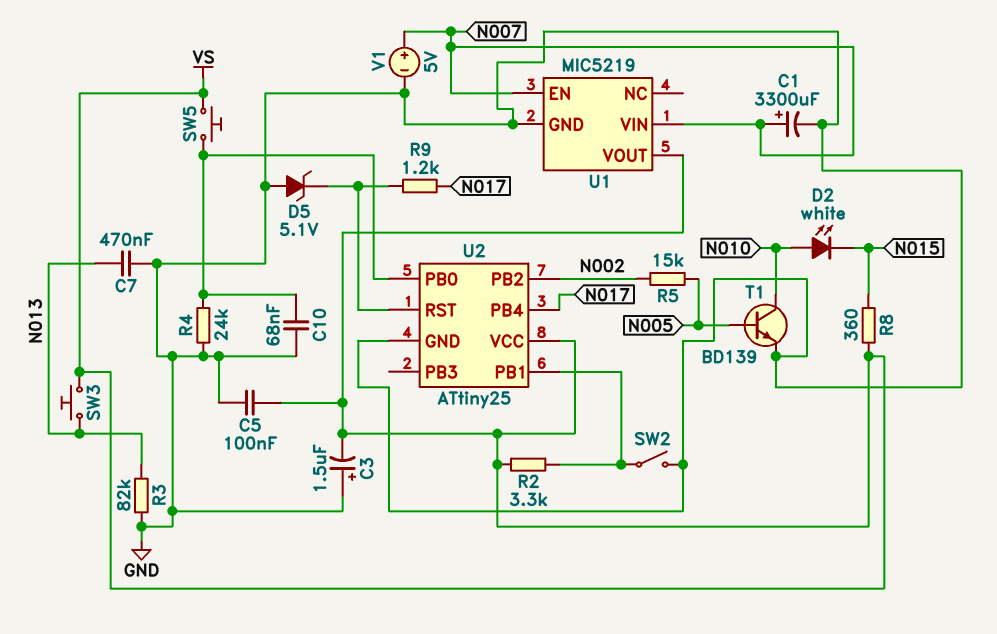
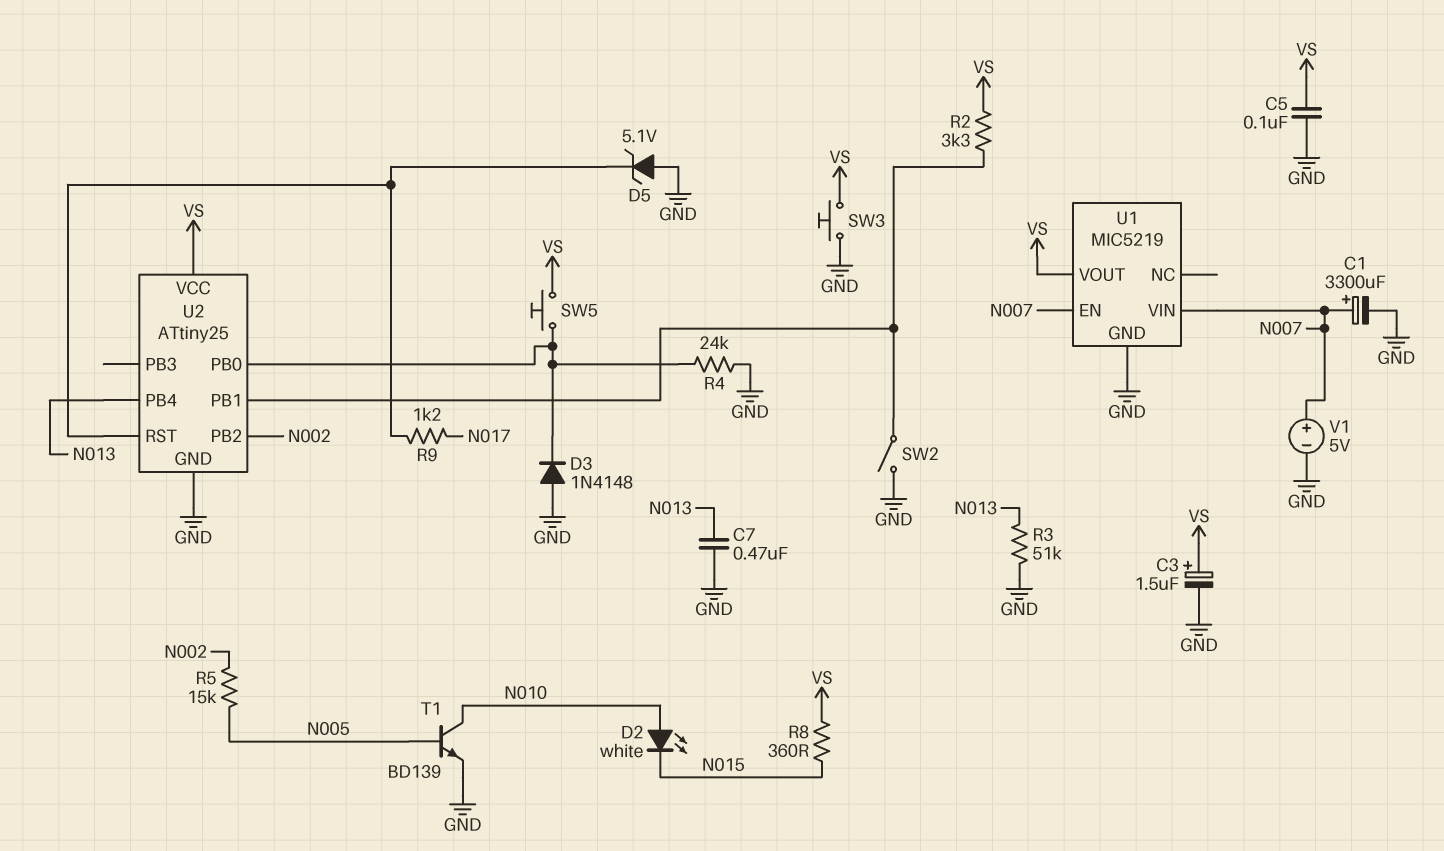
C3: 1.5uF (plus GND, minus VS) -> 1.5uF (plus VS, minus GND)
C10: 68nF (GND, U2/PB0) -> none
D3: none -> diode 1N4148 (A GND, K U2/PB0)
R3: 82k (GND, N013) -> 51k (GND, N013)
SW3: button (N013, VS) -> button (GND, VS)
U2 pin PB4: N017 -> N013

